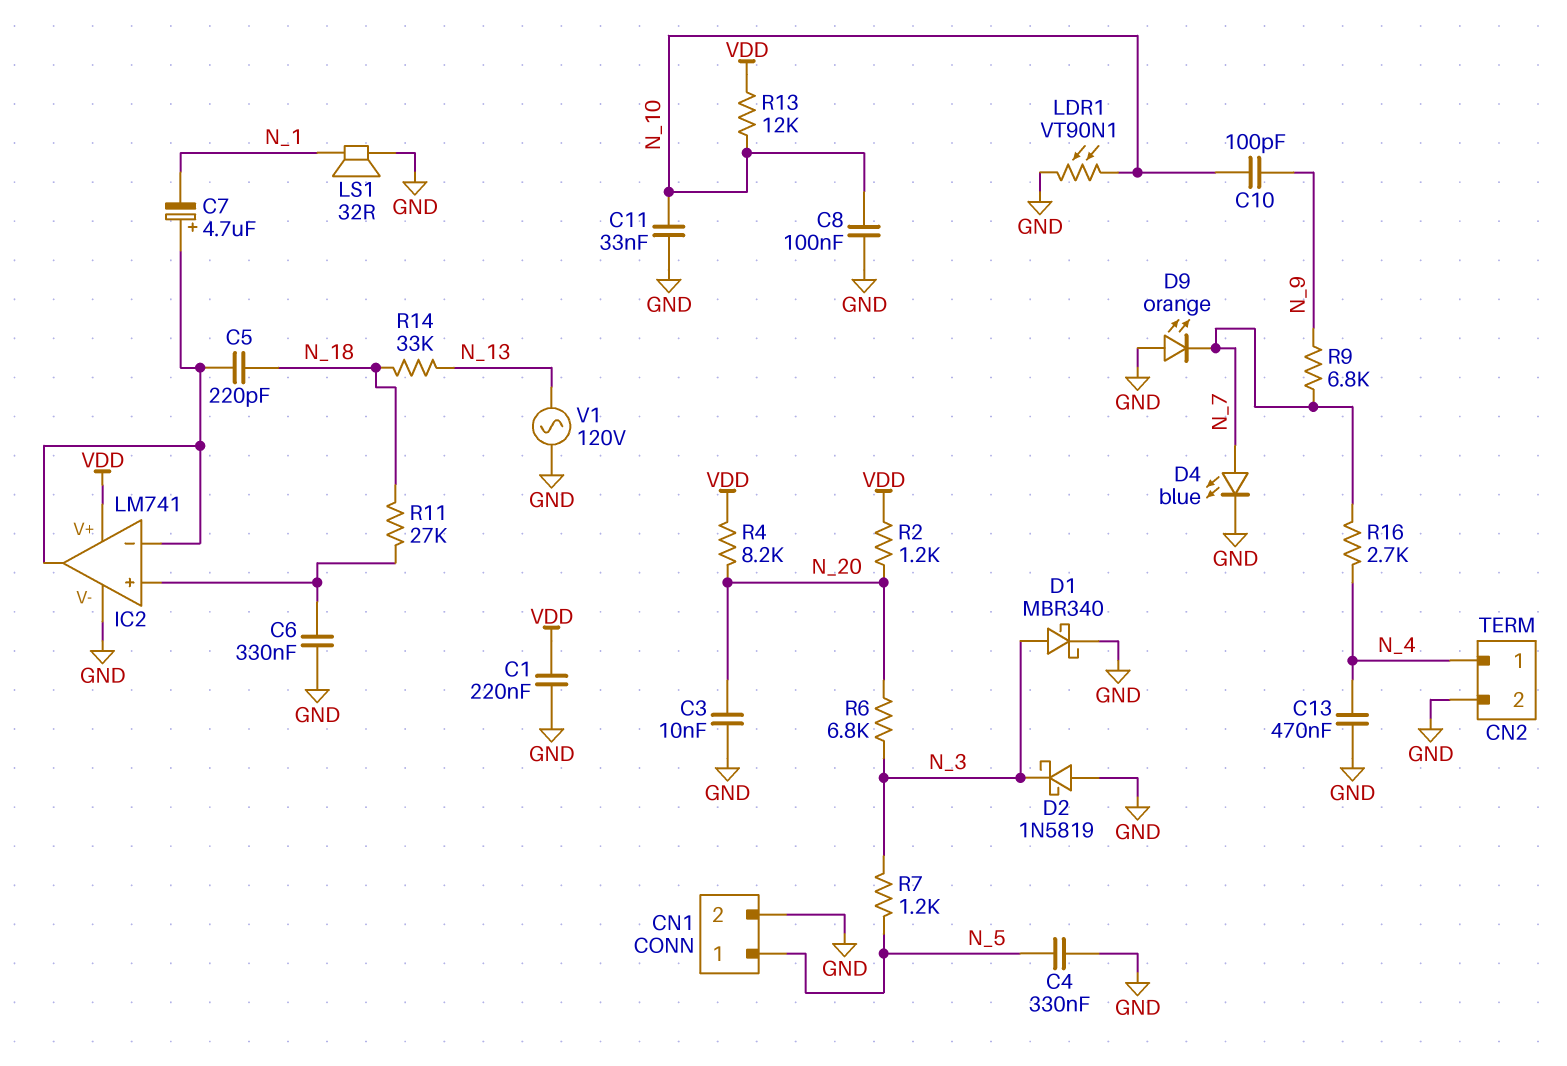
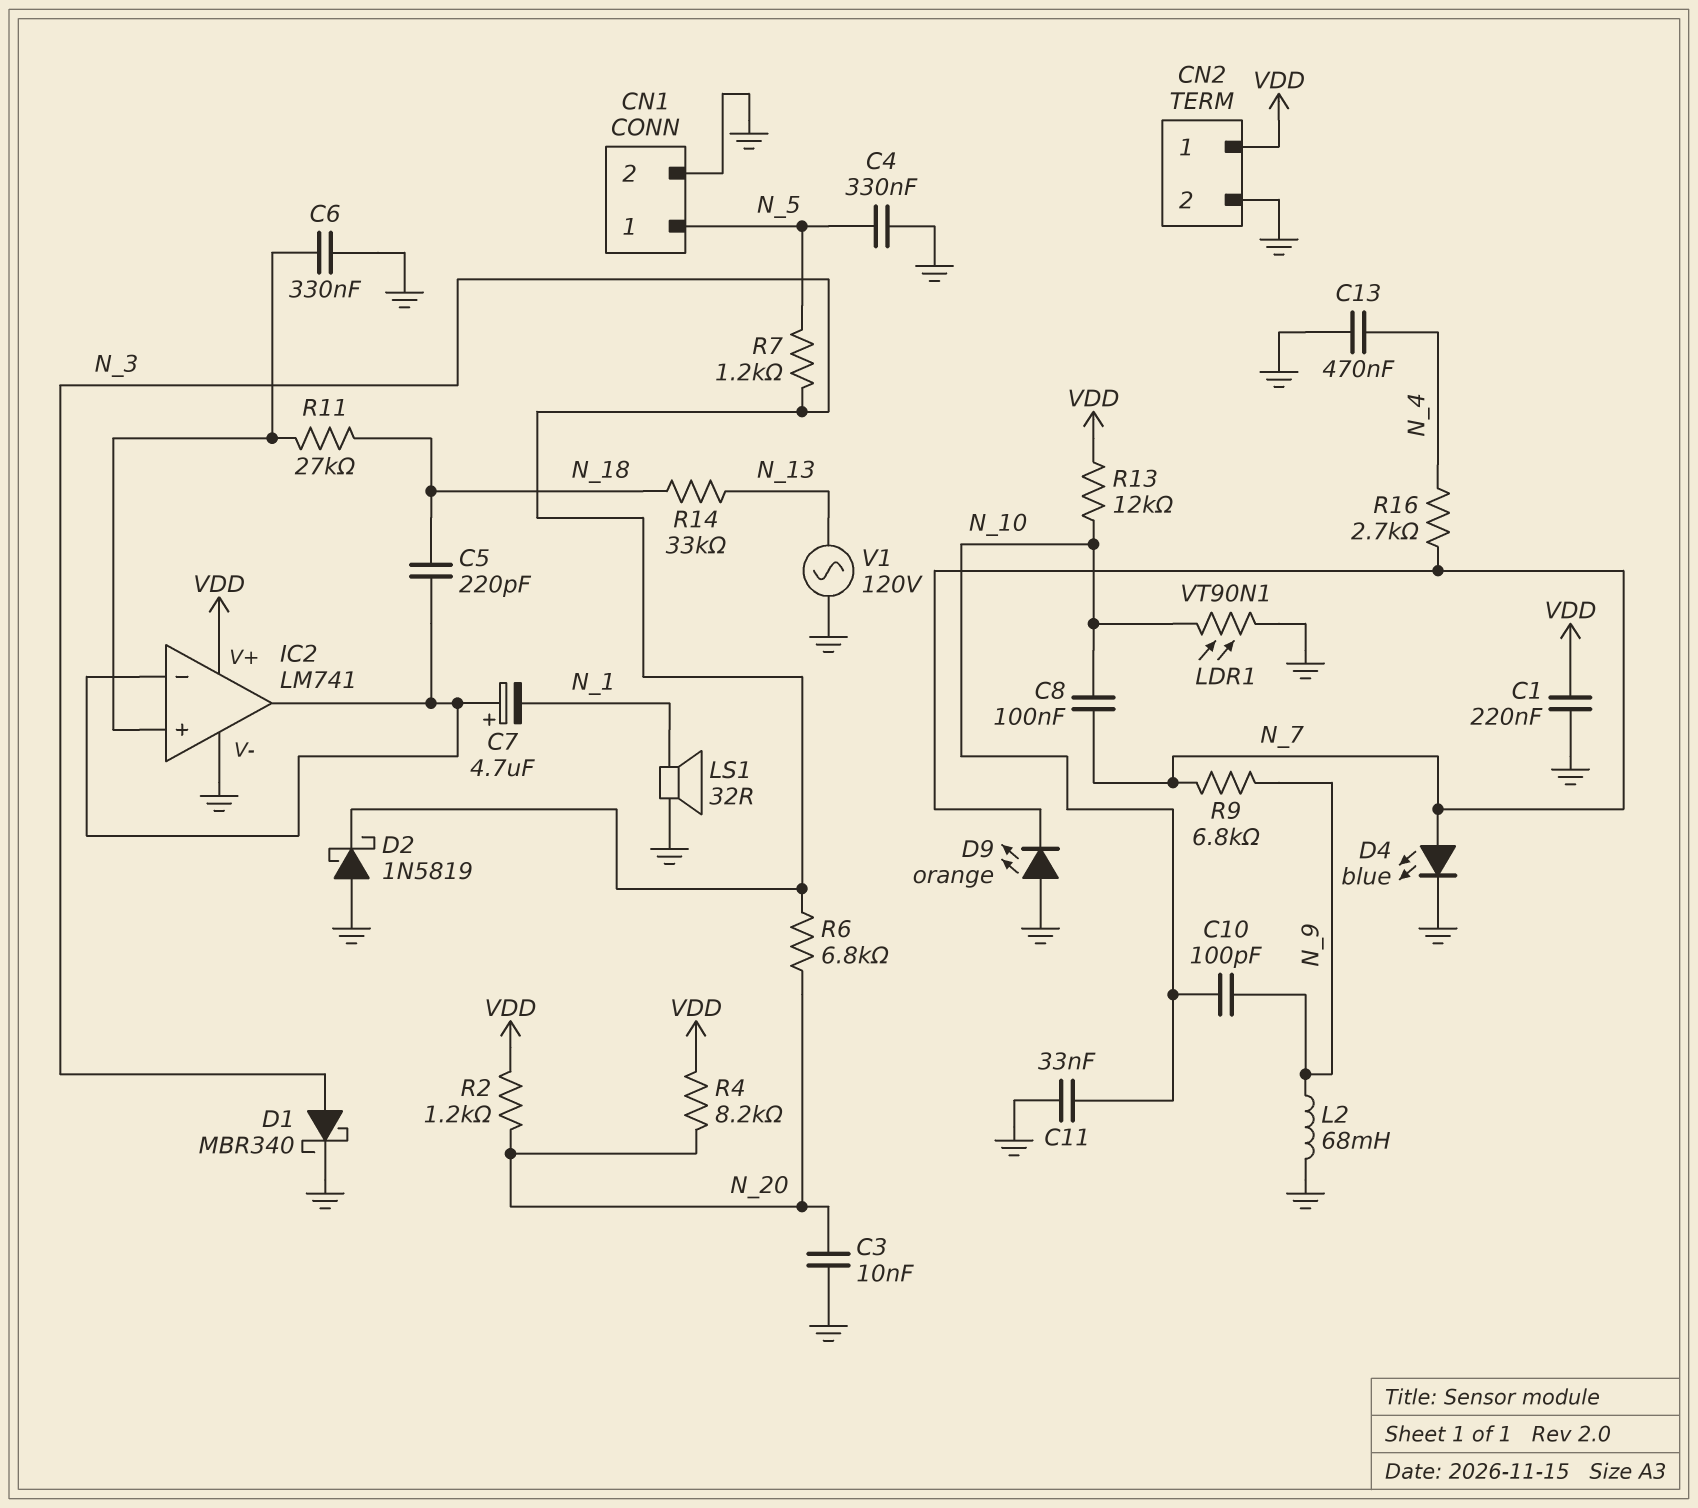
C8: 100nF (GND, N_10) -> 100nF (N_7, N_10)
CN2 pin 1: N_4 -> VDD
L2: none -> 68mH (GND, N_9)

